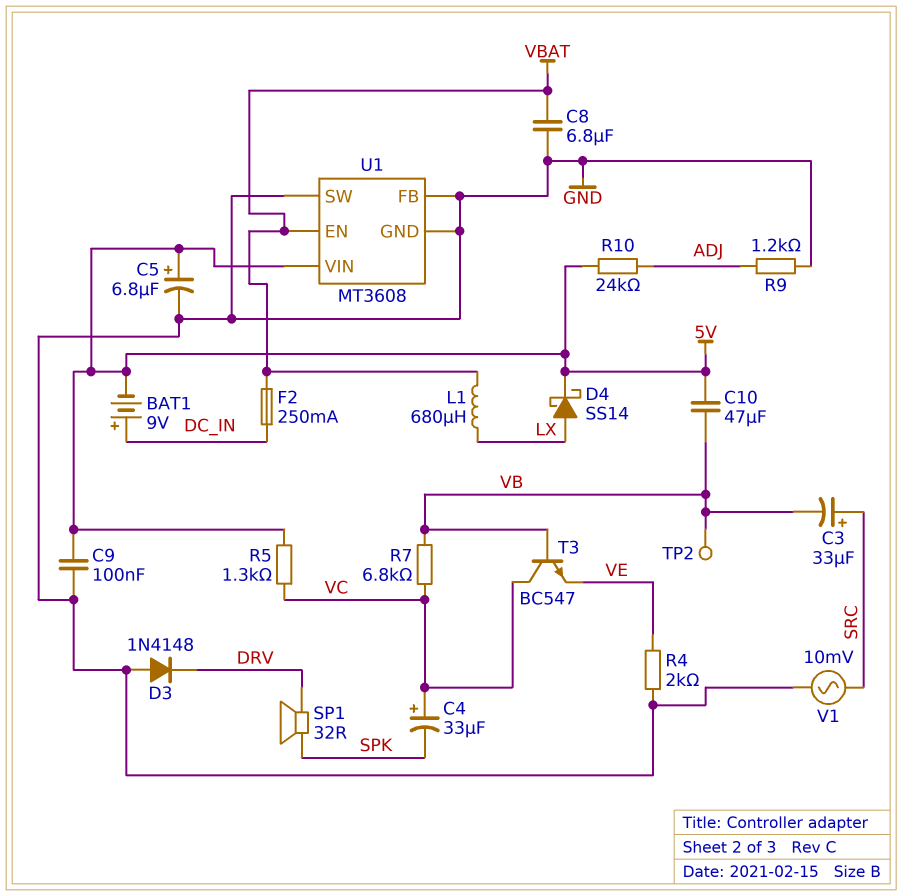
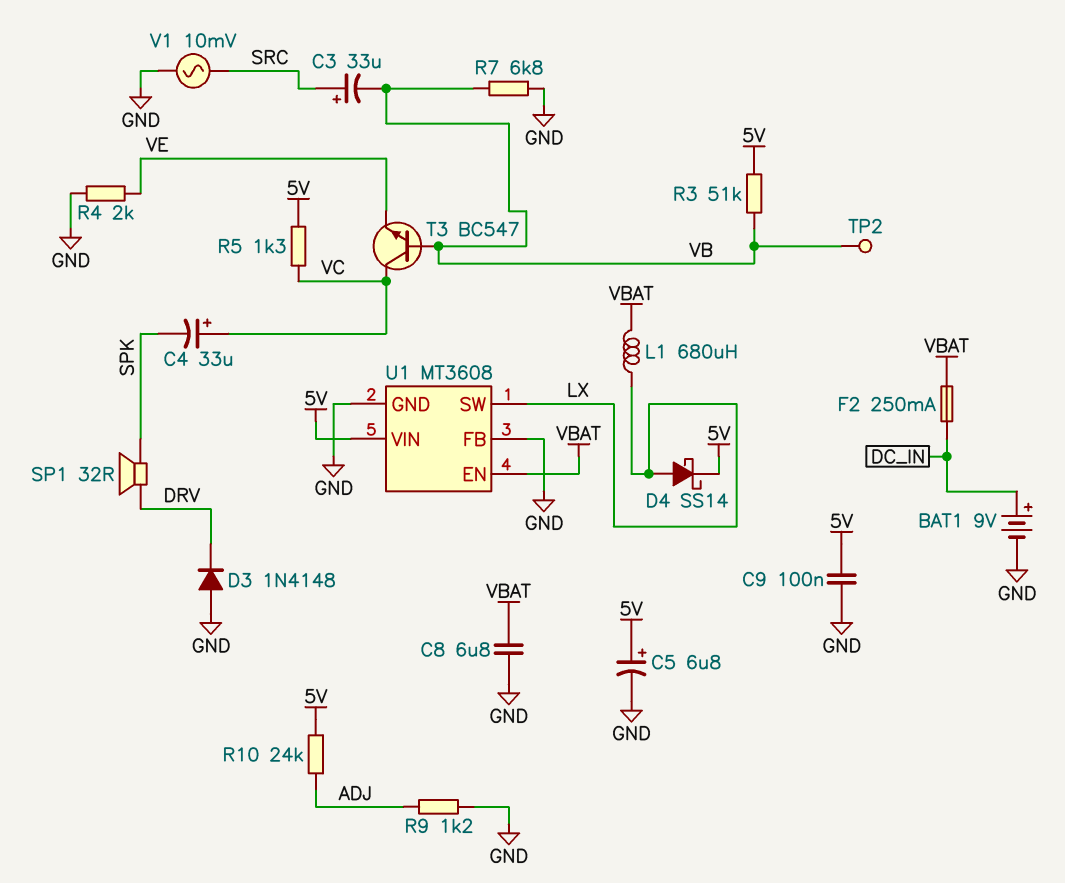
BAT1: 9V (plus DC_IN, minus 5V) -> 9V (plus DC_IN, minus GND)
C10: 47uF (5V, VB) -> none
R3: none -> 51k (5V, VB)
R7: 6.8k (VB, VC) -> 6.8k (GND, VB)
U1 pin SW: GND -> LX

